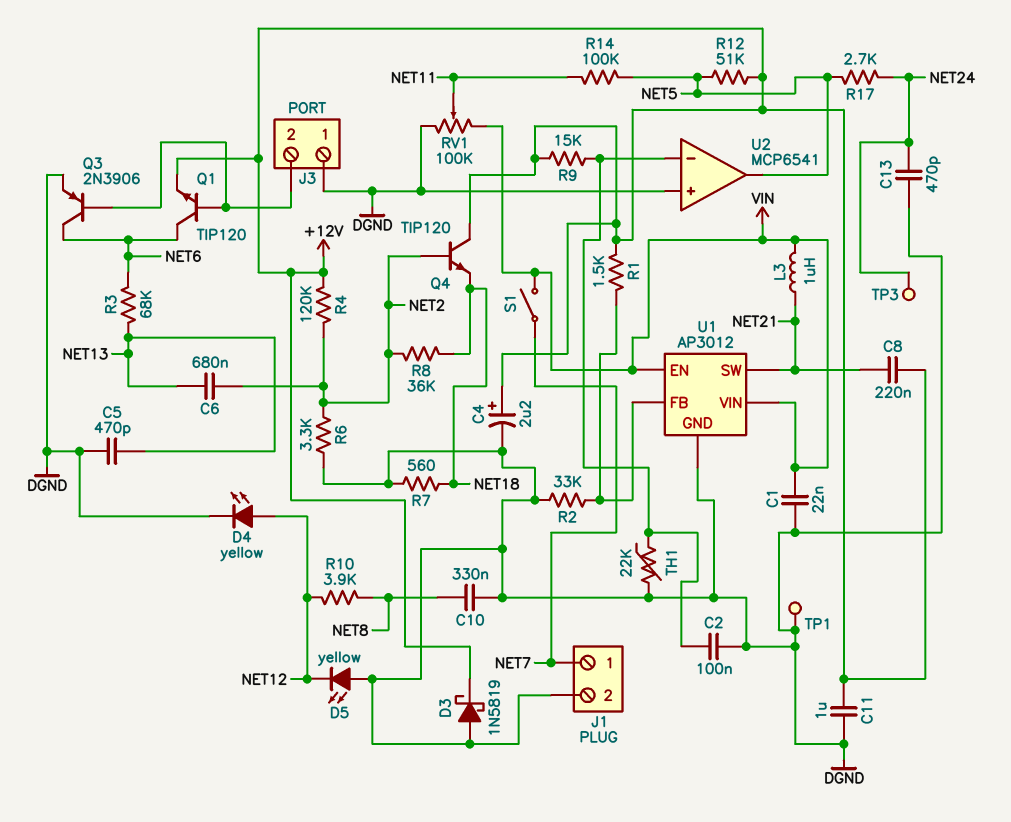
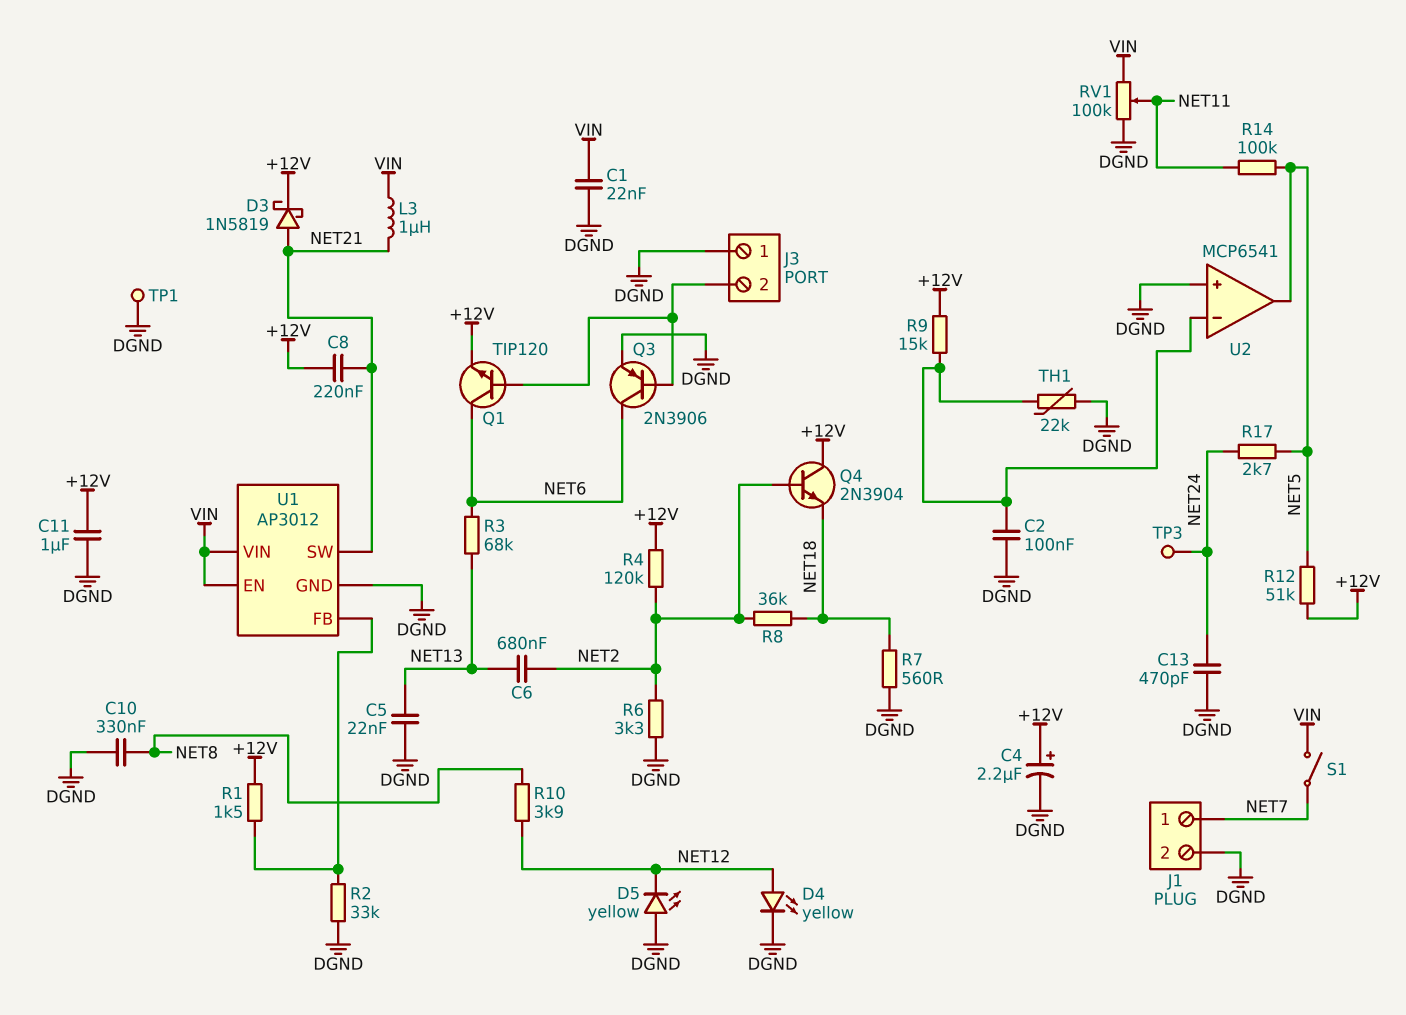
C5: 470pF (DGND, NET13) -> 22nF (DGND, NET13)
D3: schottky 1N5819 (A DGND, K +12V) -> schottky 1N5819 (A NET21, K +12V)
Q4: NPN TIP120 (B NET2, C +12V, E NET18) -> NPN 2N3904 (B NET2, C +12V, E NET18)

